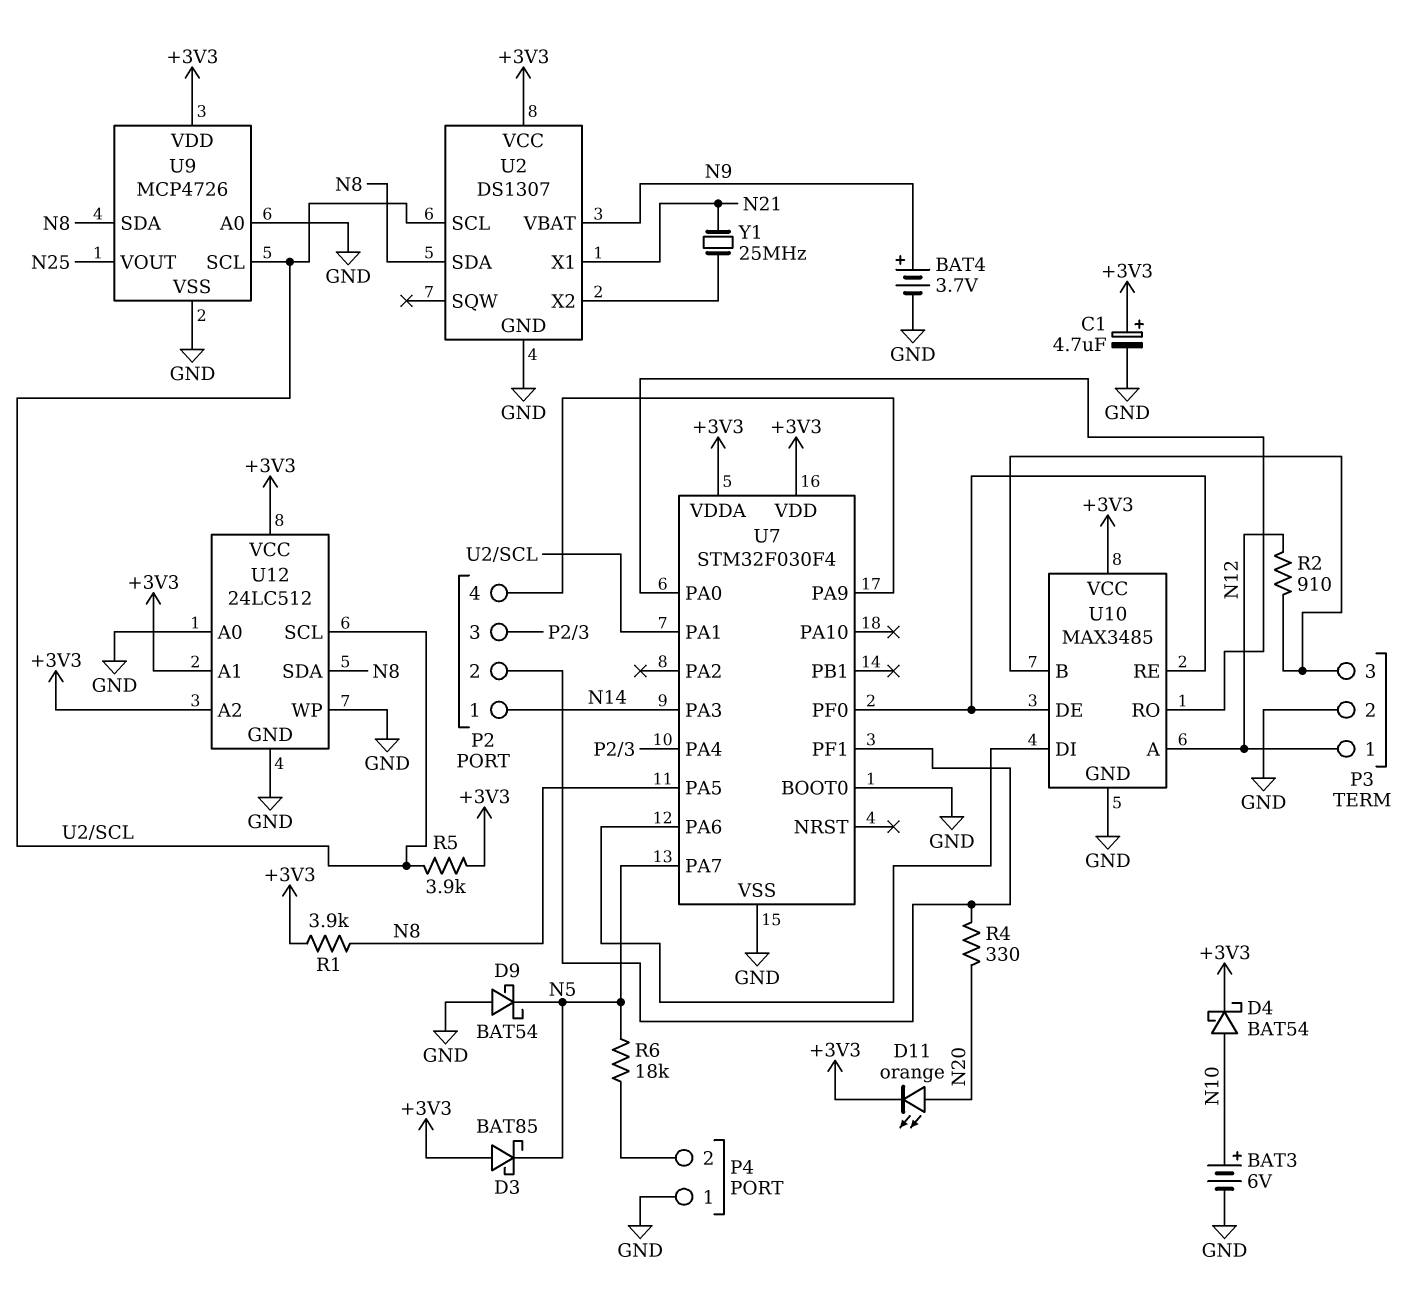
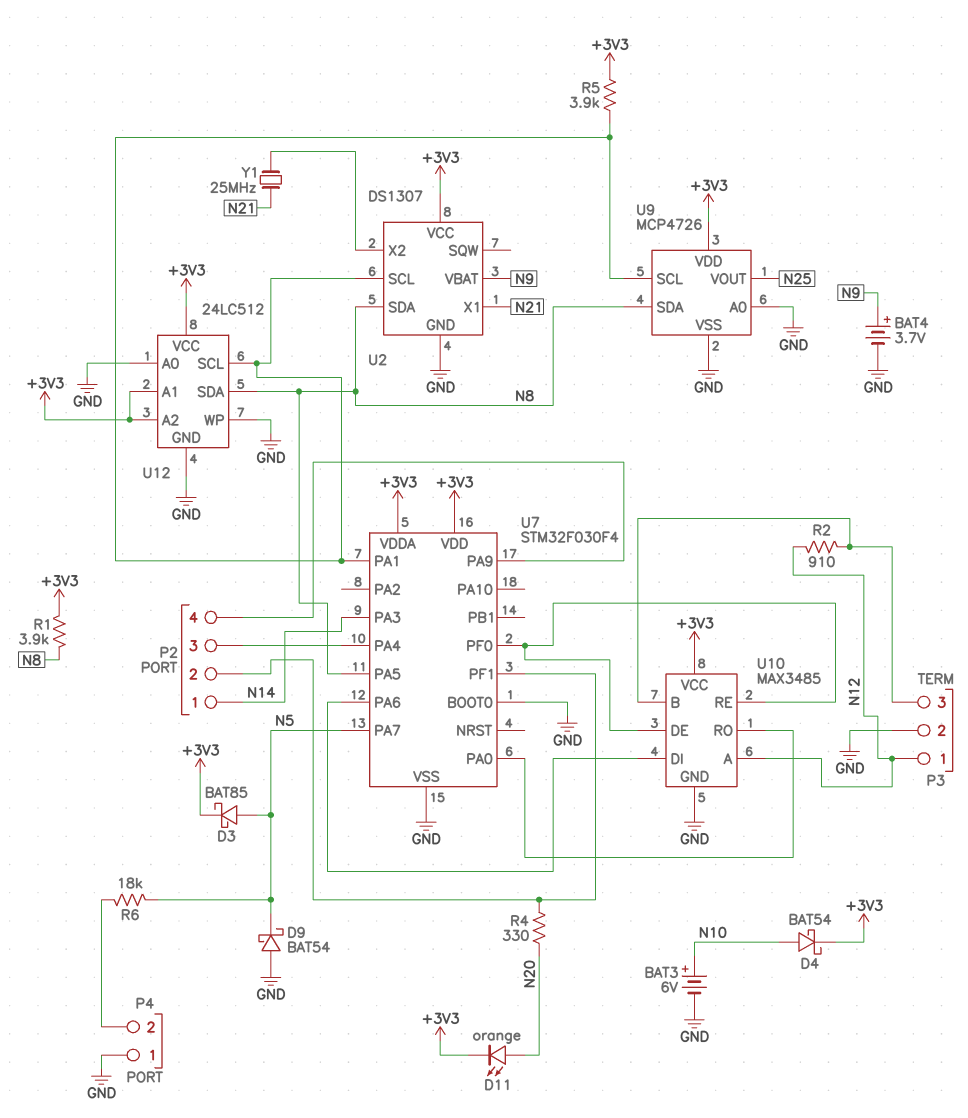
C1: 4.7uF (plus +3V3, minus GND) -> none
D3: schottky BAT85 (A +3V3, K N5) -> schottky BAT85 (A N5, K +3V3)

